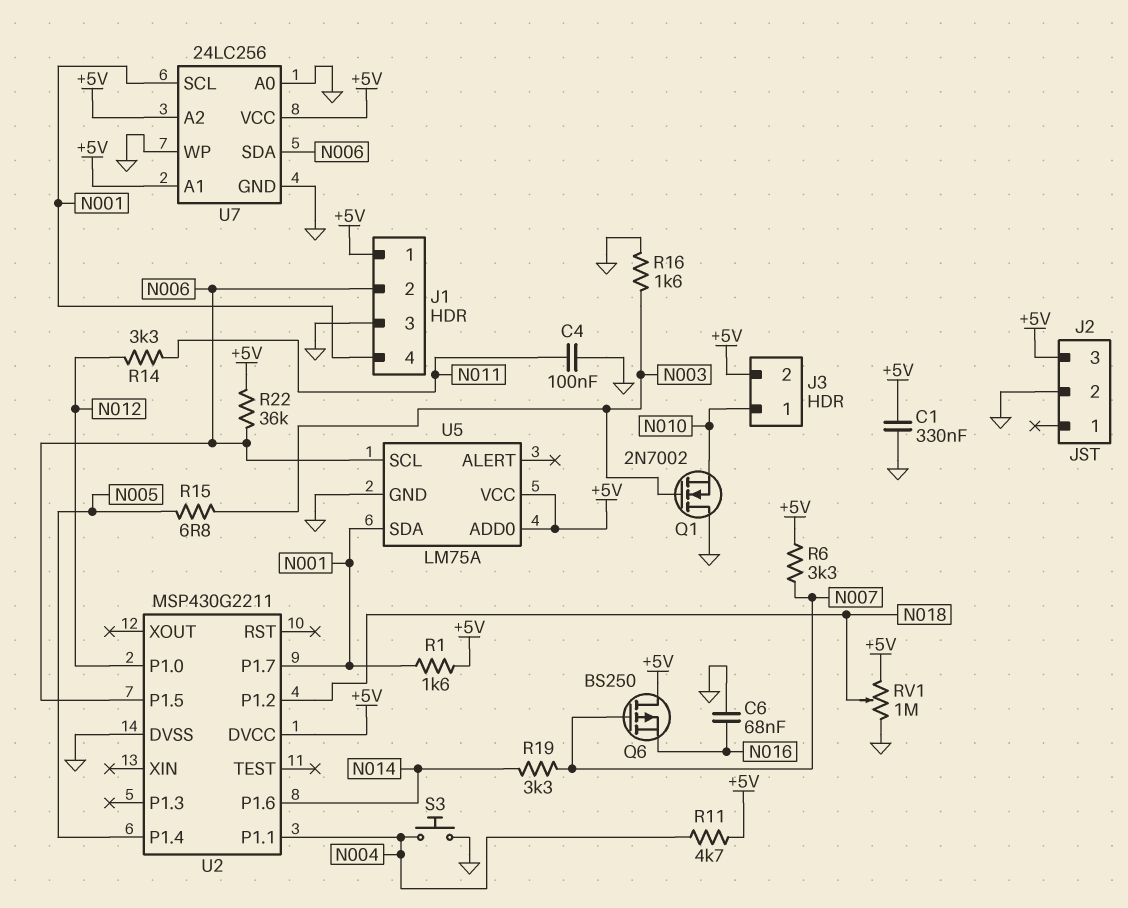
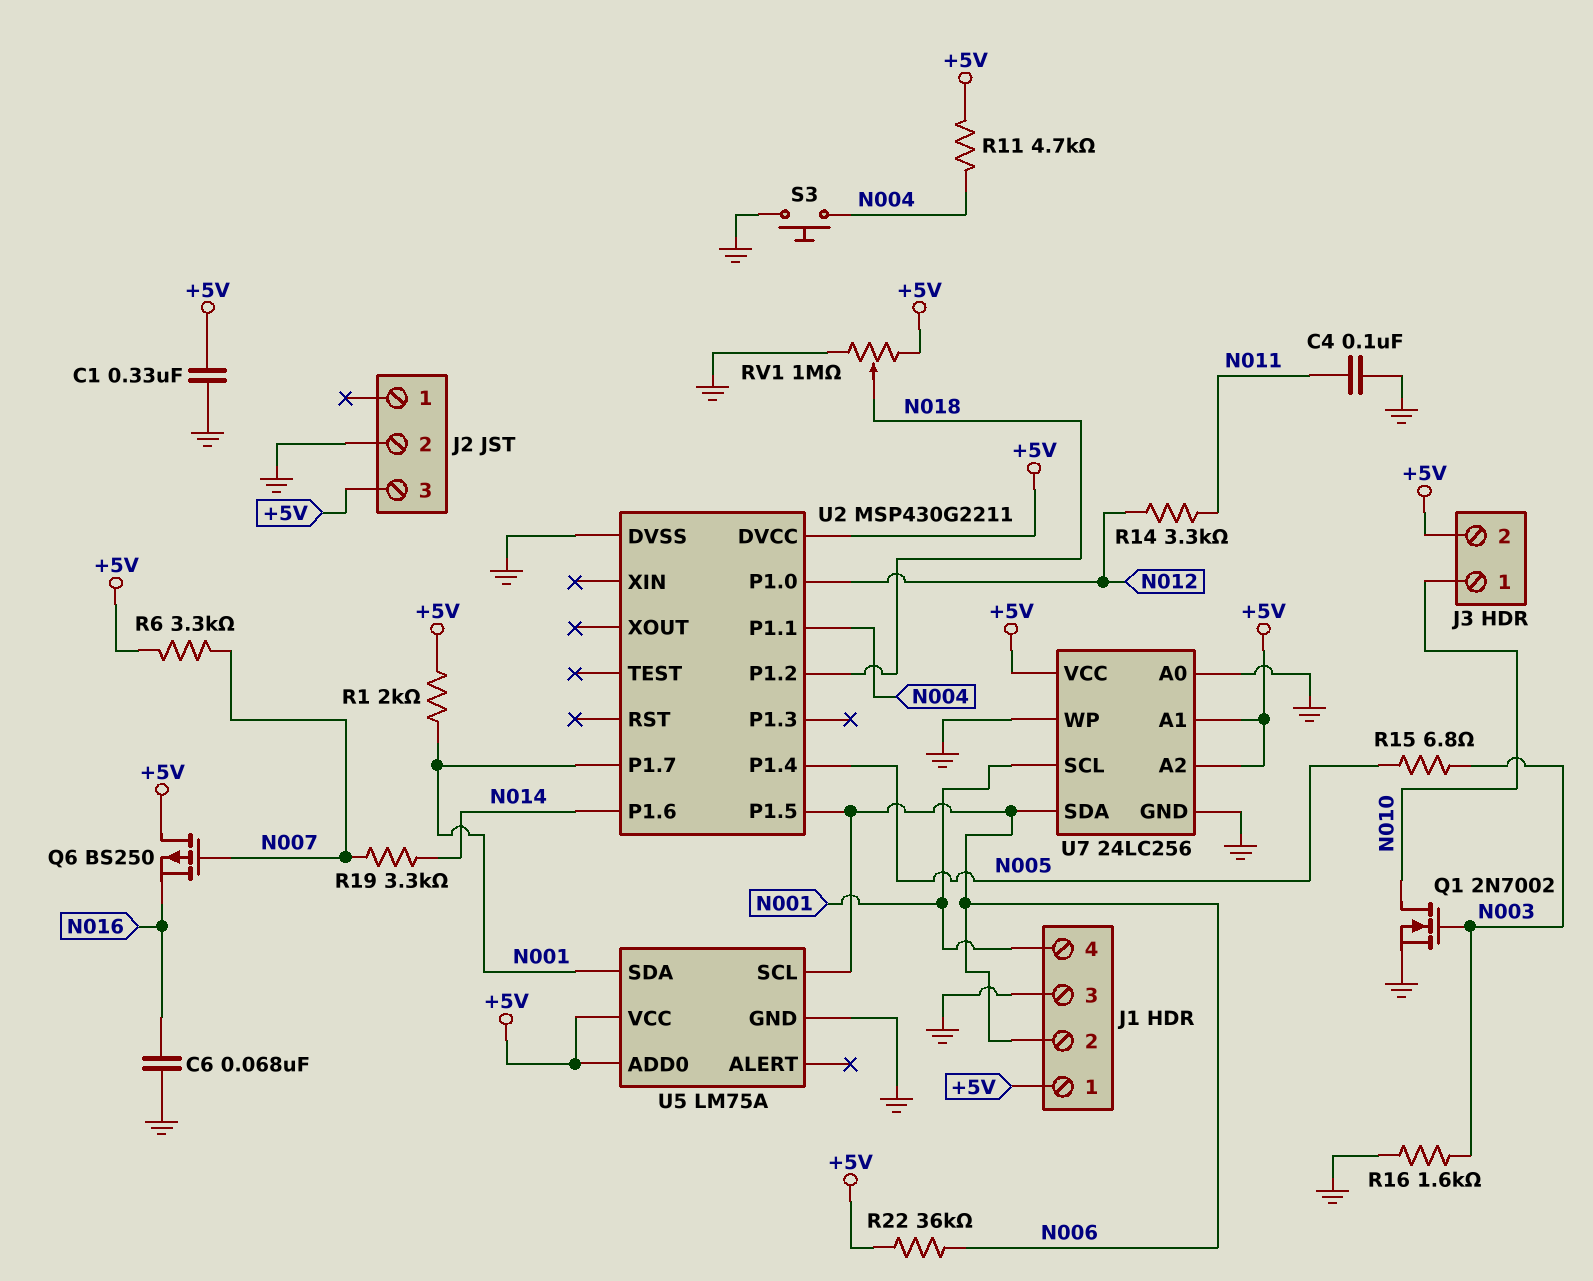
Q1: NMOS 2N7002 (G N003, D GND, S N010) -> NMOS 2N7002 (G N003, D N010, S GND)
R1: 1.6k (+5V, N001) -> 2k (+5V, N001)

